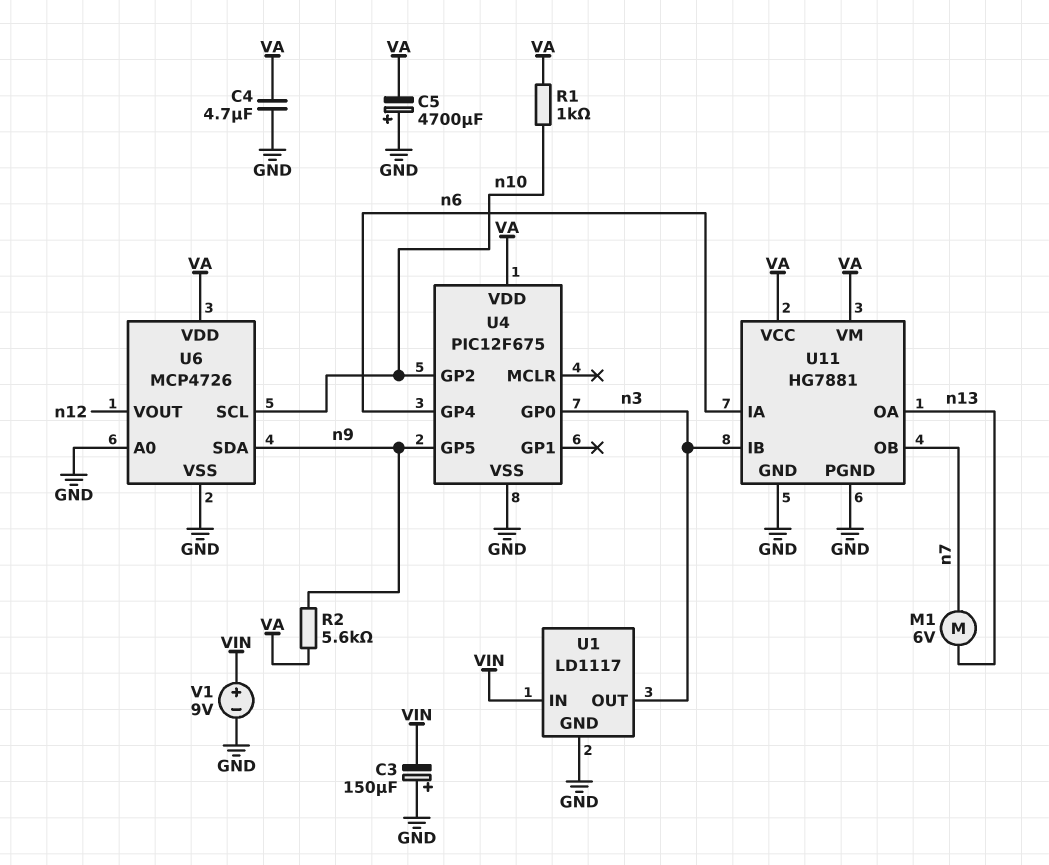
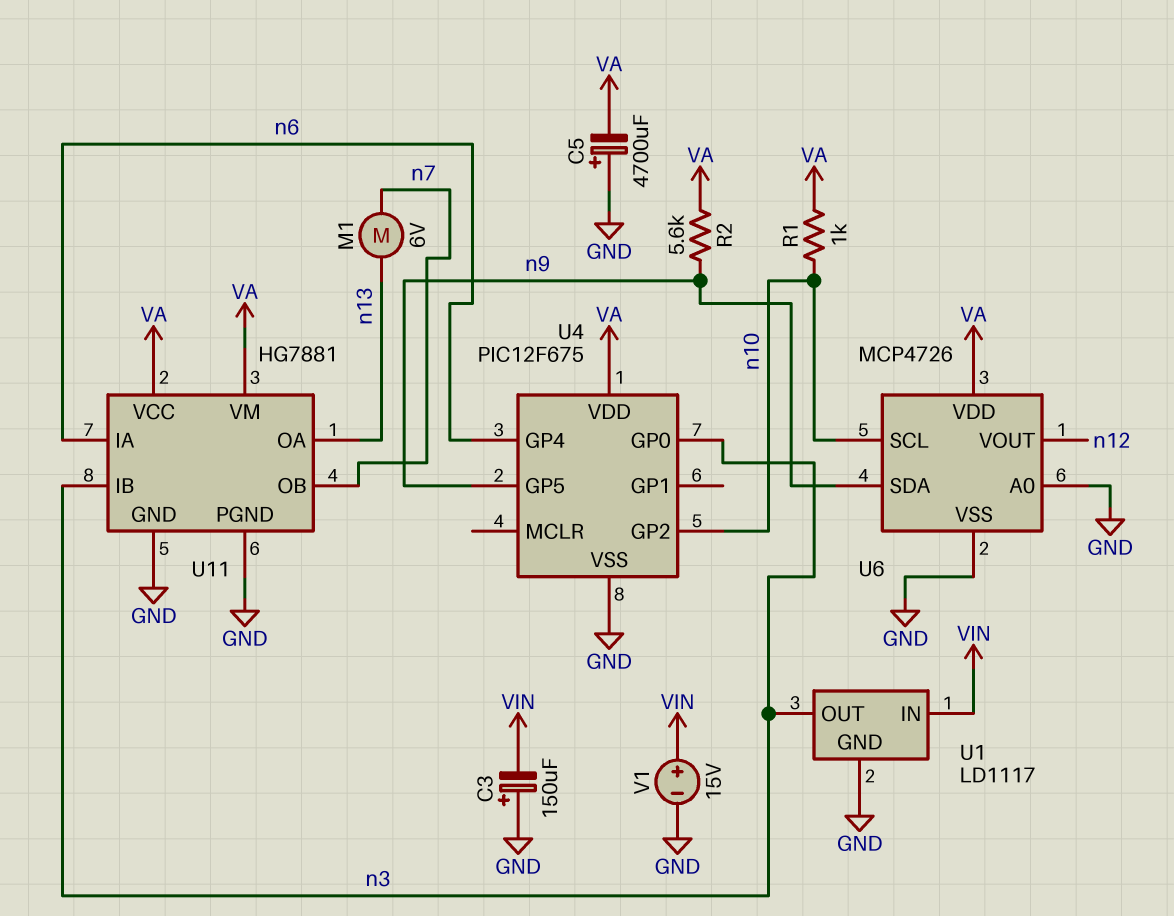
C4: 4.7uF (GND, VA) -> none
V1: 9V (plus VIN, minus GND) -> 15V (plus VIN, minus GND)

